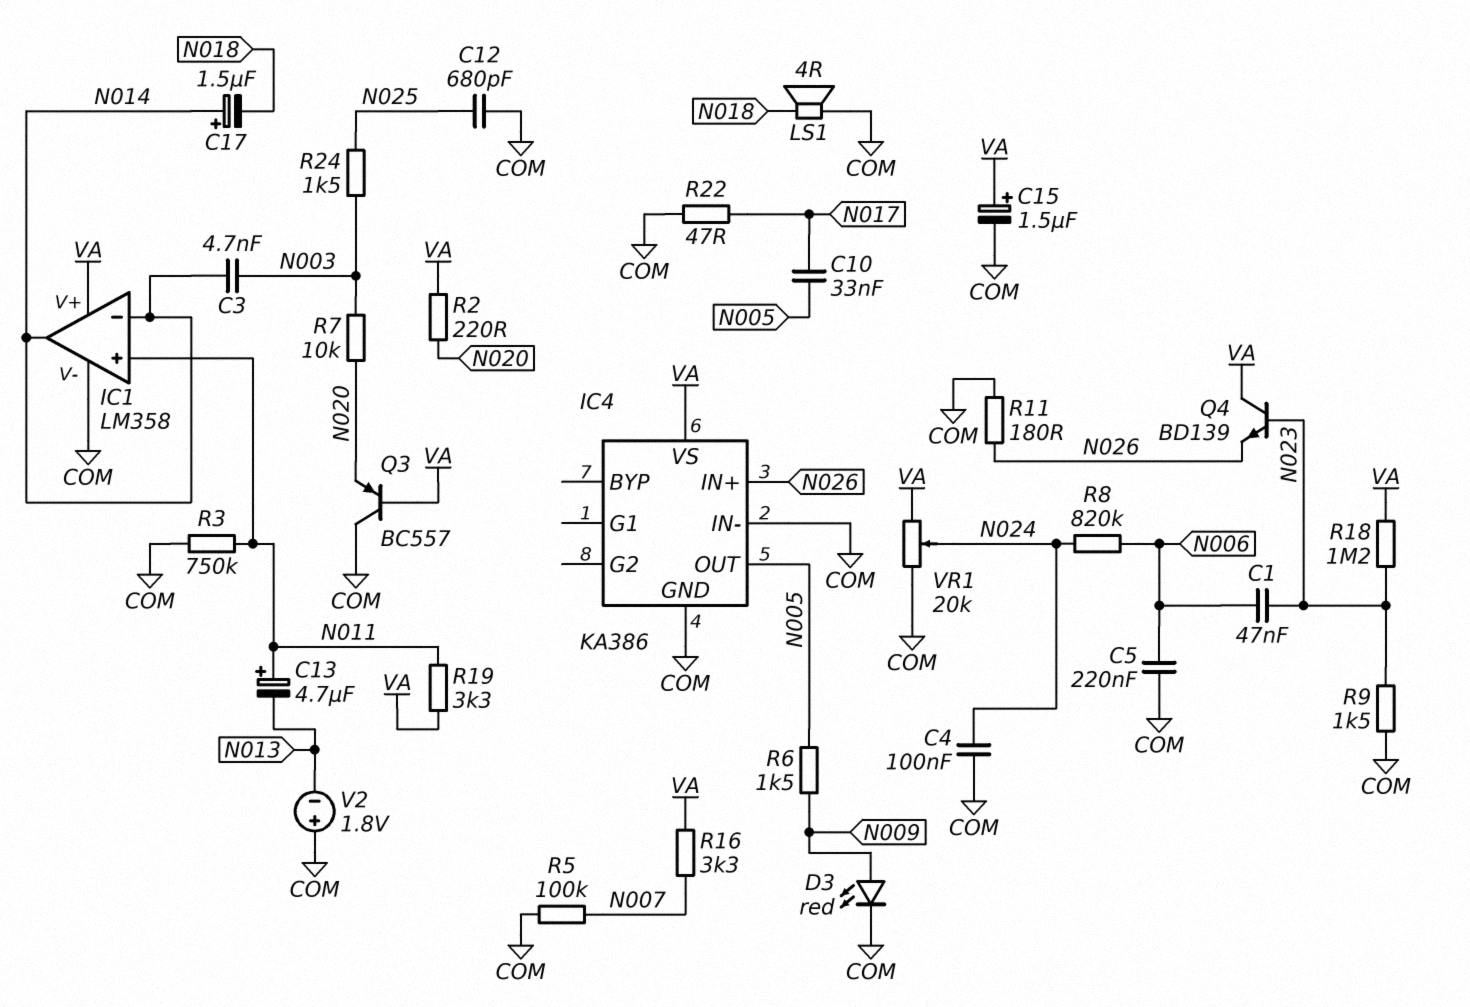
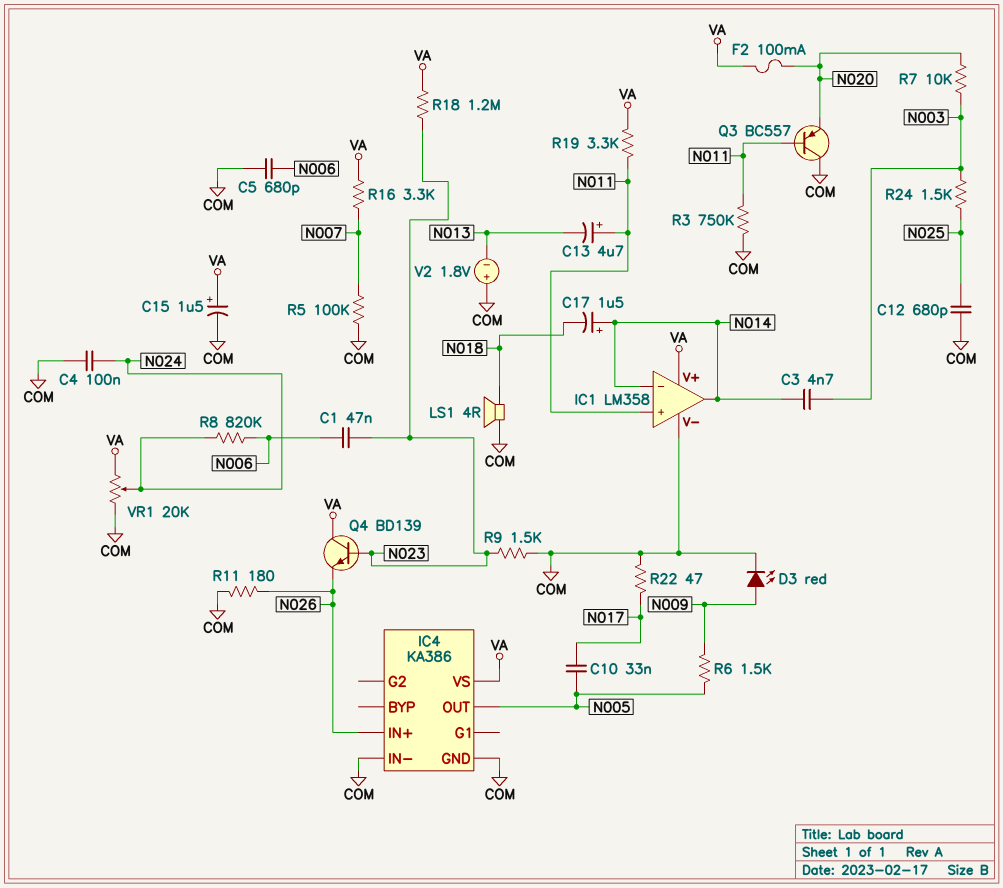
C5: 220nF (COM, N006) -> 680pF (COM, N006)
F2: none -> 100mA (N020, VA)
Q3: PNP BC557 (B VA, C COM, E N020) -> PNP BC557 (B N011, C COM, E N020)
R2: 220 (N020, VA) -> none

